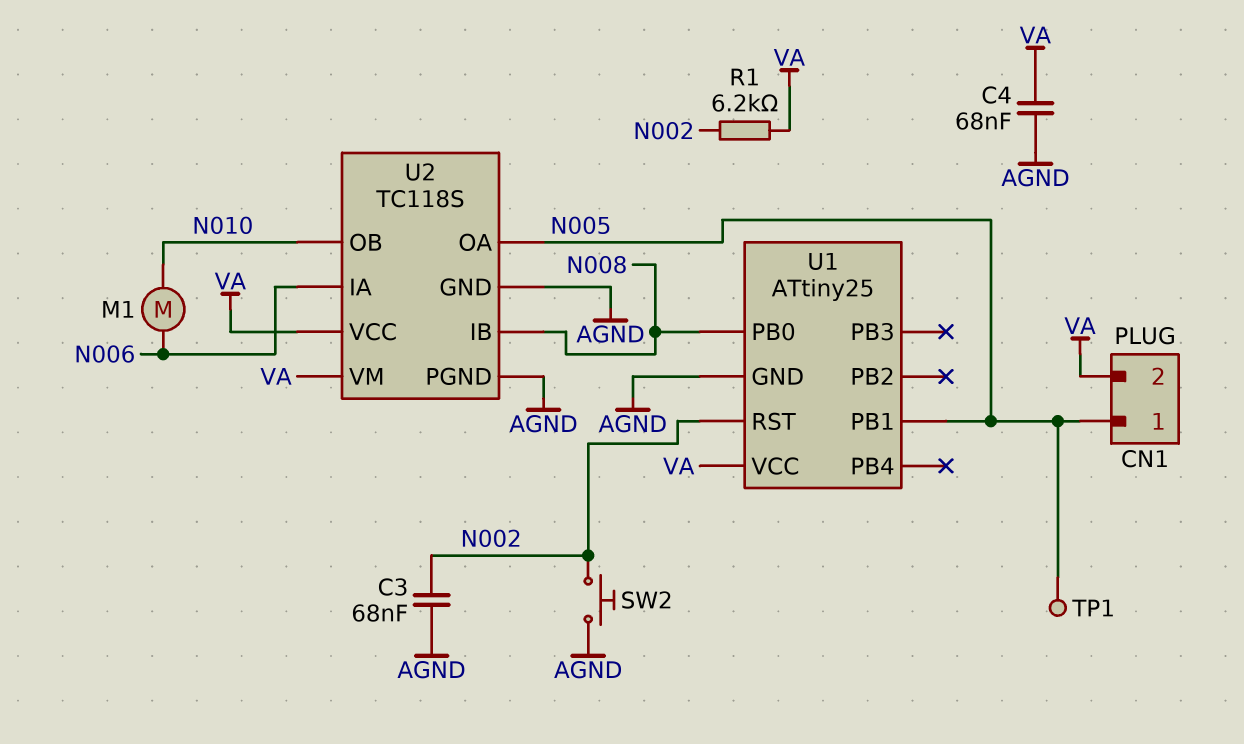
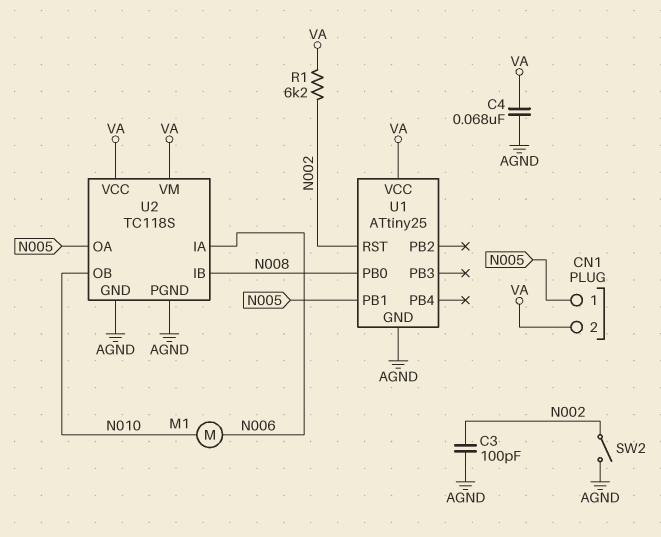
C3: 68nF (AGND, N002) -> 100pF (AGND, N002)
SW2: button (AGND, N002) -> switch (AGND, N002)
TP1: test point (N005) -> none

